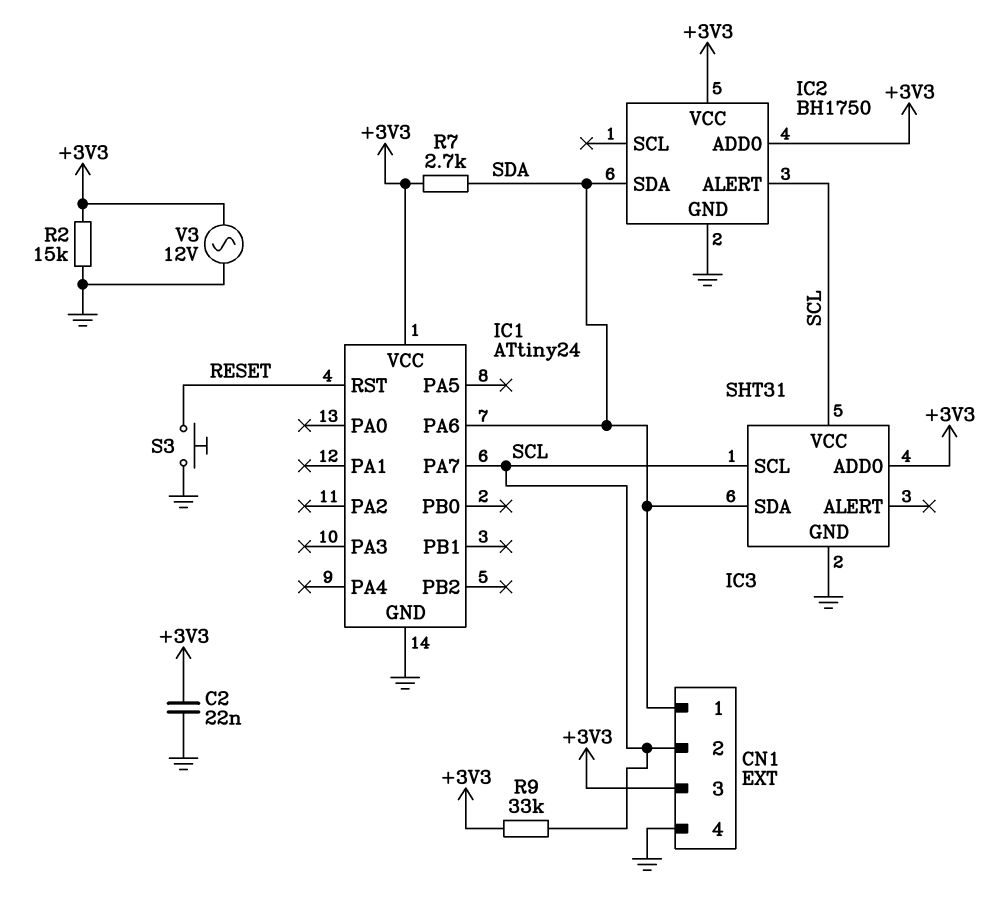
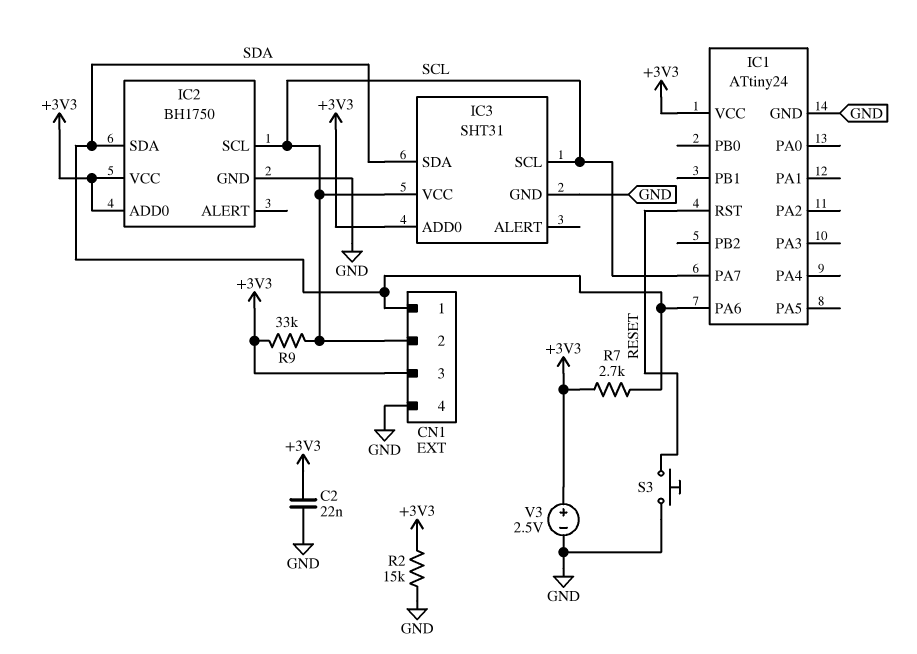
IC2 pin ALERT: SCL -> none
IC2 pin SCL: none -> SCL
V3: AC 12V (+3V3, GND) -> 2.5V (plus +3V3, minus GND)

